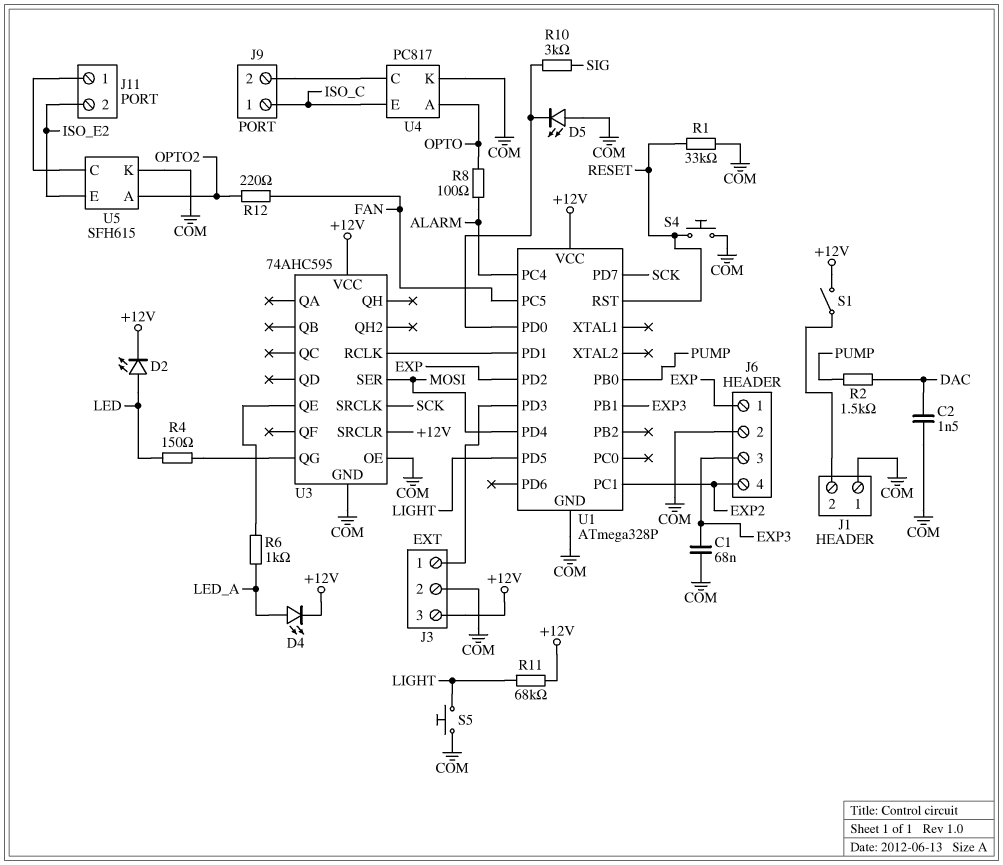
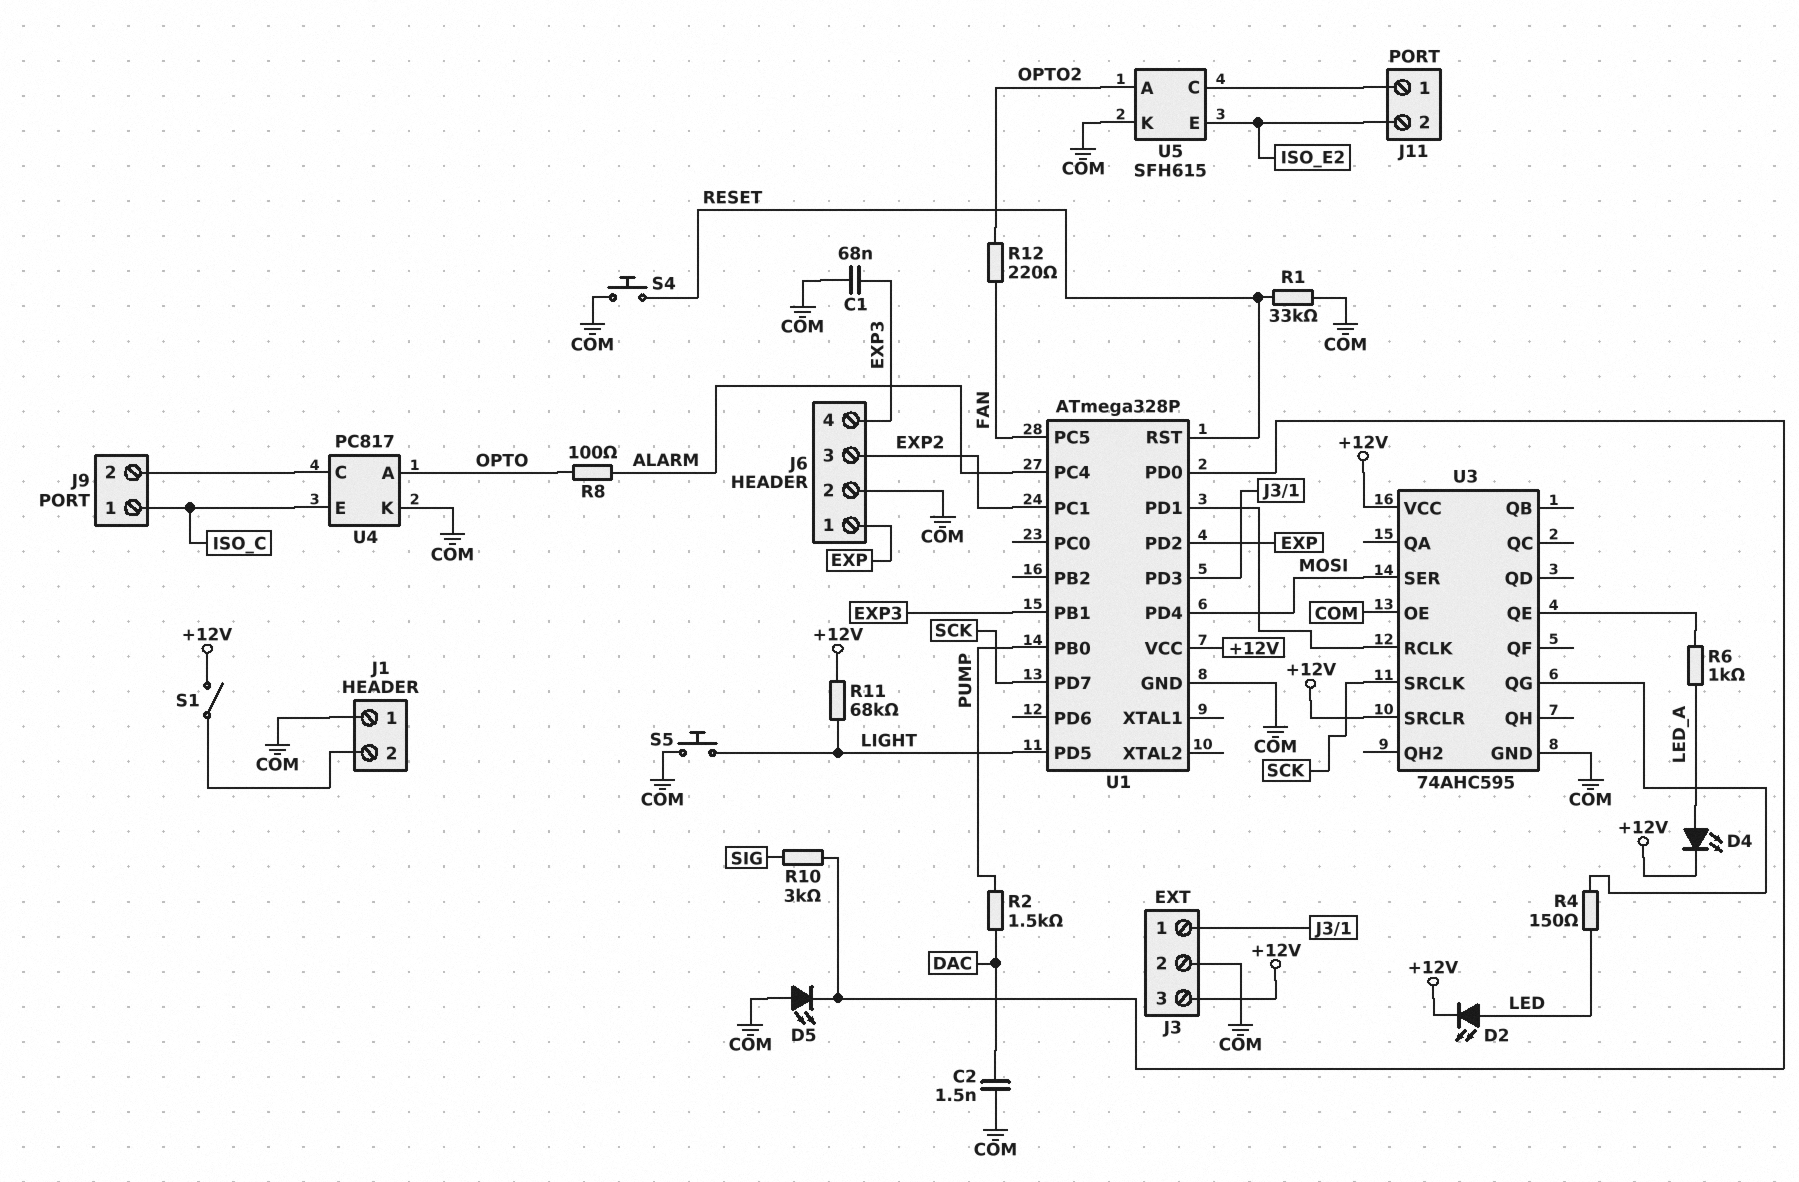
J6 pin 3: EXP3 -> EXP2
J6 pin 4: EXP2 -> EXP3

